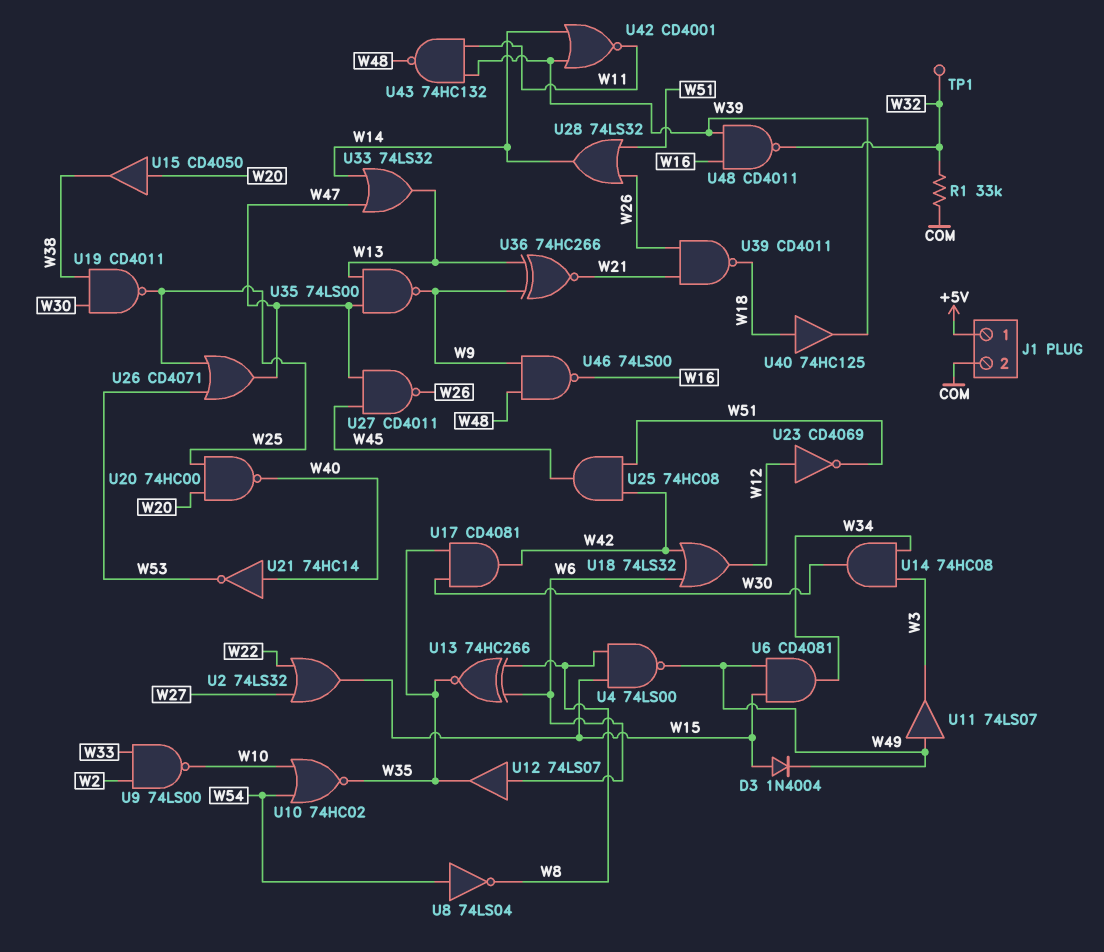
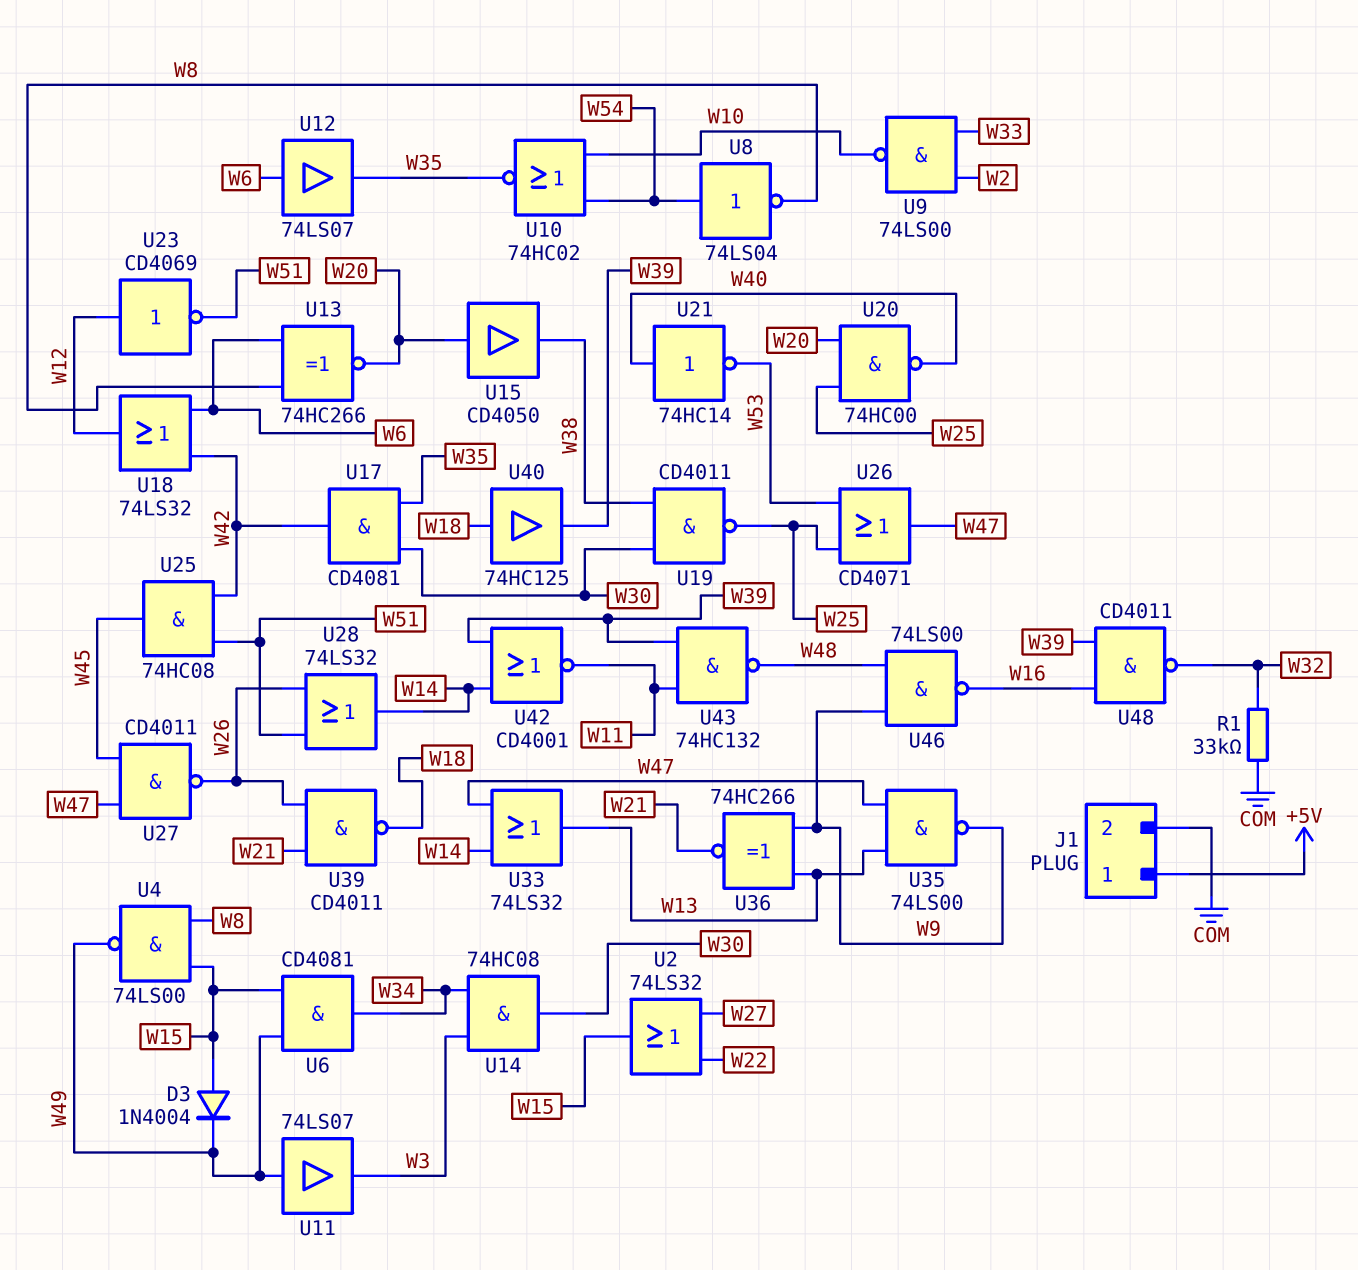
TP1: test point (W32) -> none
U13: XNOR 74HC266 (in W6, in W8, out W35) -> XNOR 74HC266 (in W6, in W8, out W20)

